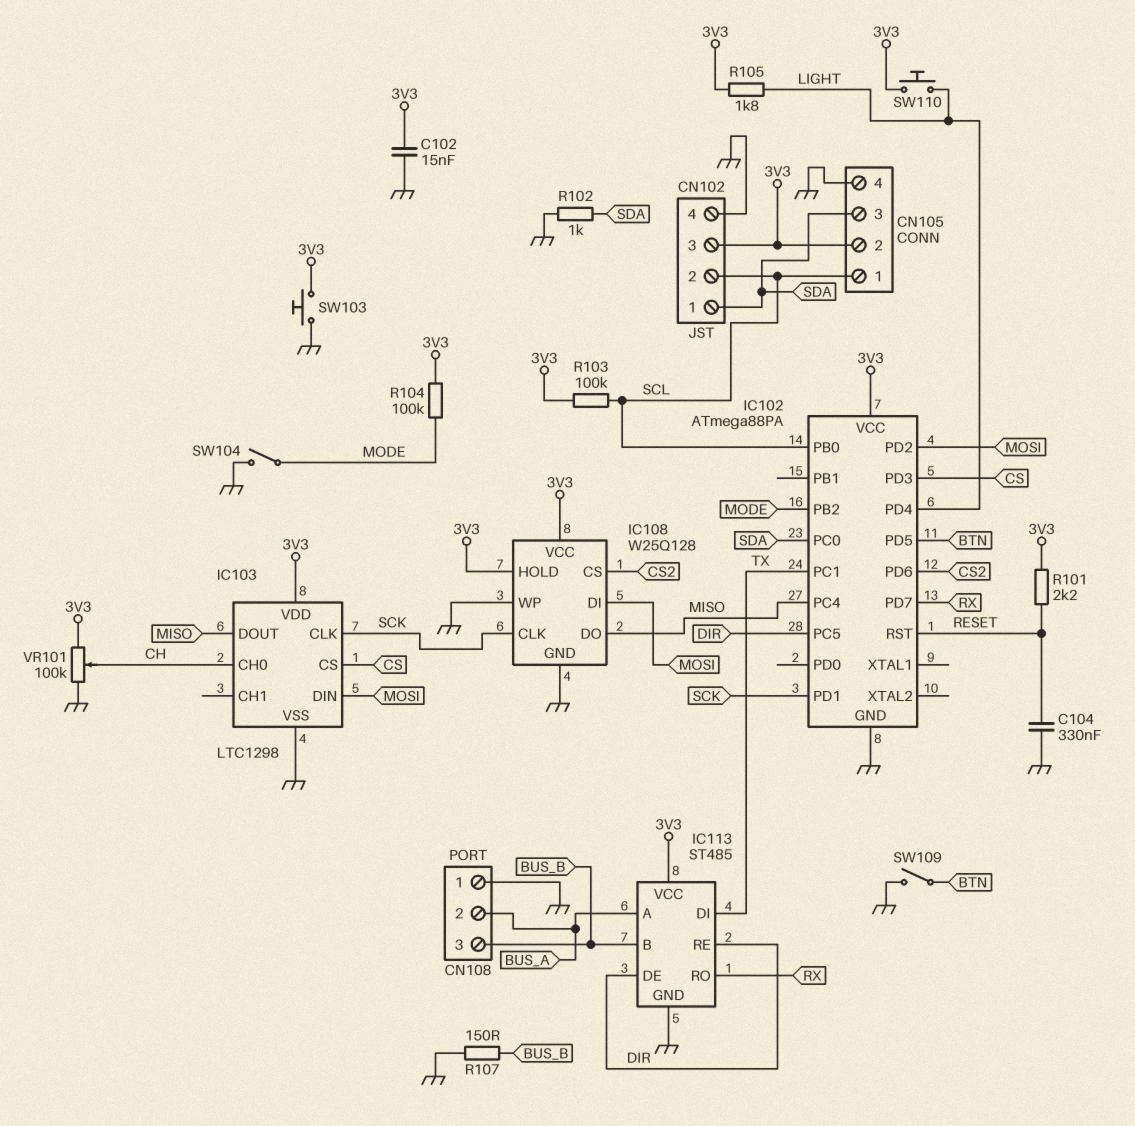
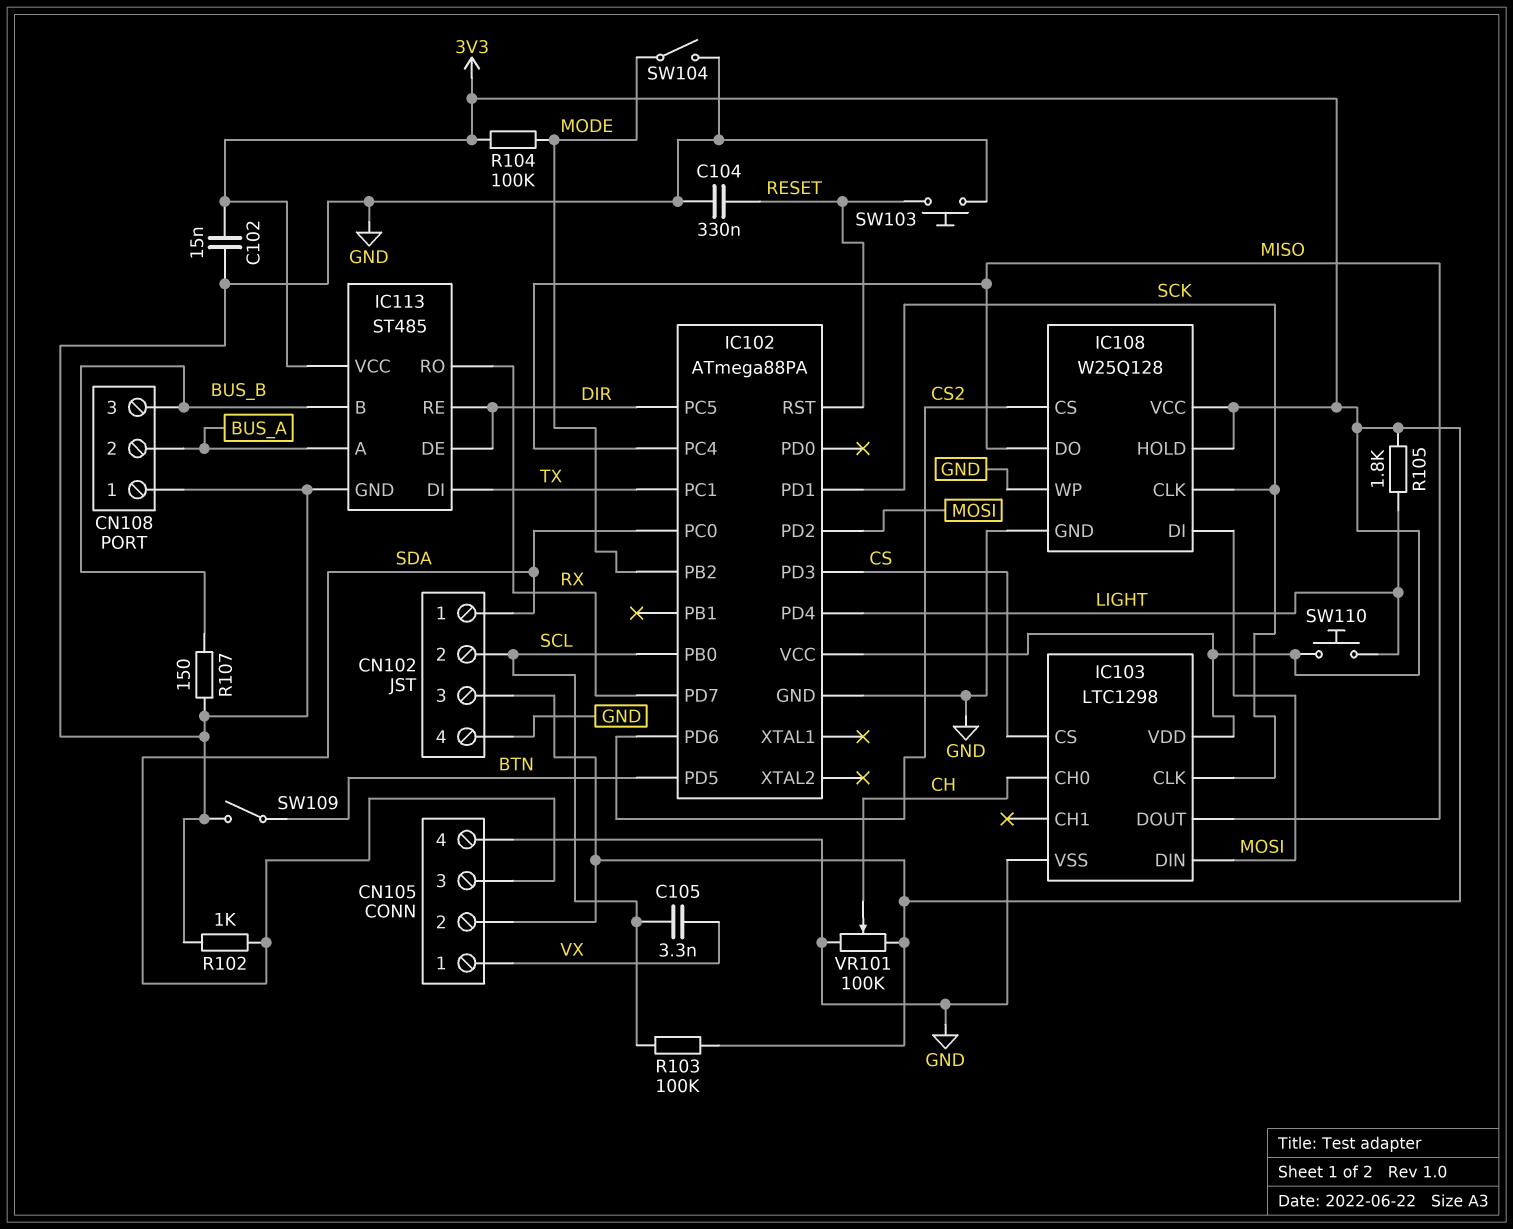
C105: none -> 3.3nF (SCL, VX)
CN105 pin 1: SCL -> VX
R101: 2.2k (3V3, RESET) -> none
SW103: button (3V3, GND) -> button (GND, RESET)

